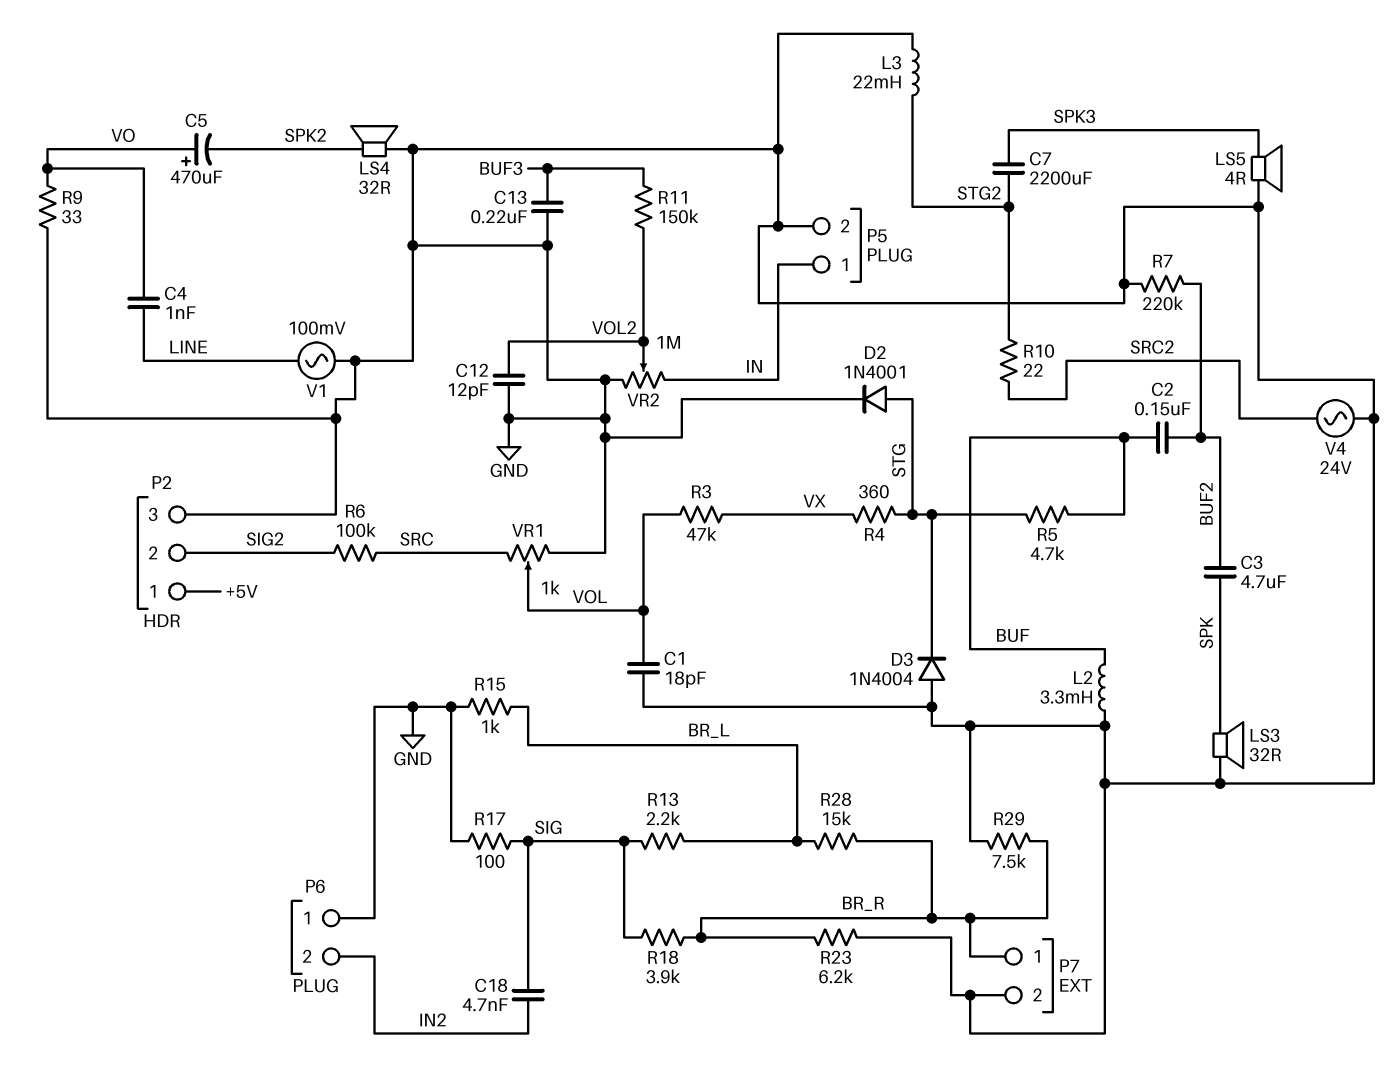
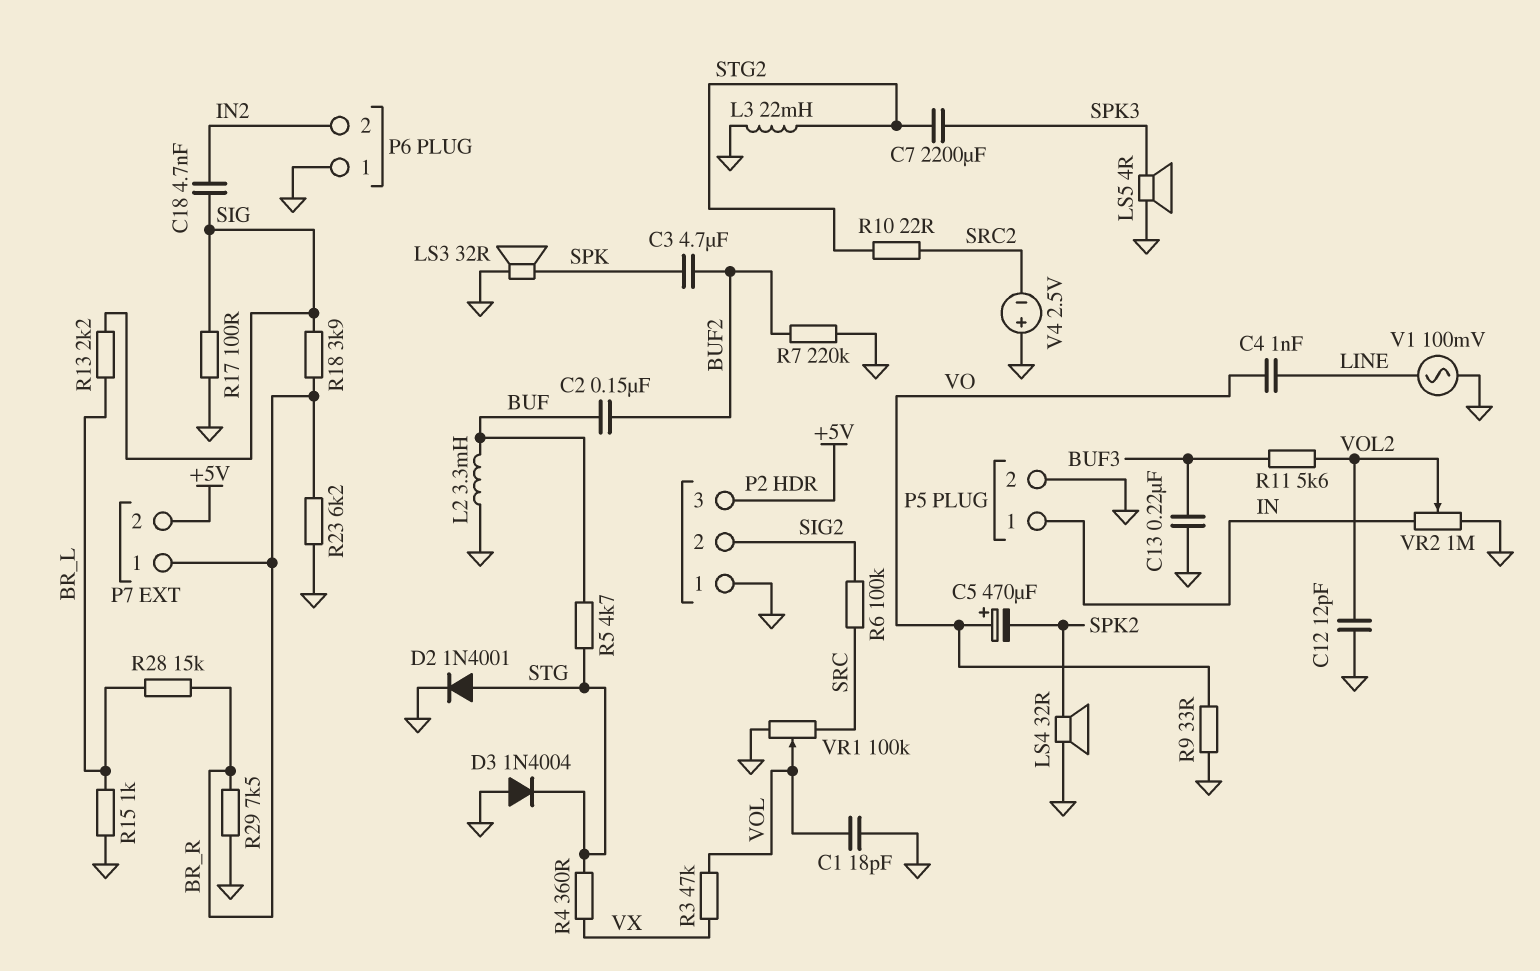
P2 pin 1: +5V -> GND
P2 pin 3: GND -> +5V
P7 pin 2: GND -> +5V
R11: 150k (BUF3, VOL2) -> 5.6k (BUF3, VOL2)
V4: AC 24V (GND, SRC2) -> 2.5V (plus GND, minus SRC2)
VR1: 1k (GND, SRC, wiper VOL) -> 100k (GND, SRC, wiper VOL)

